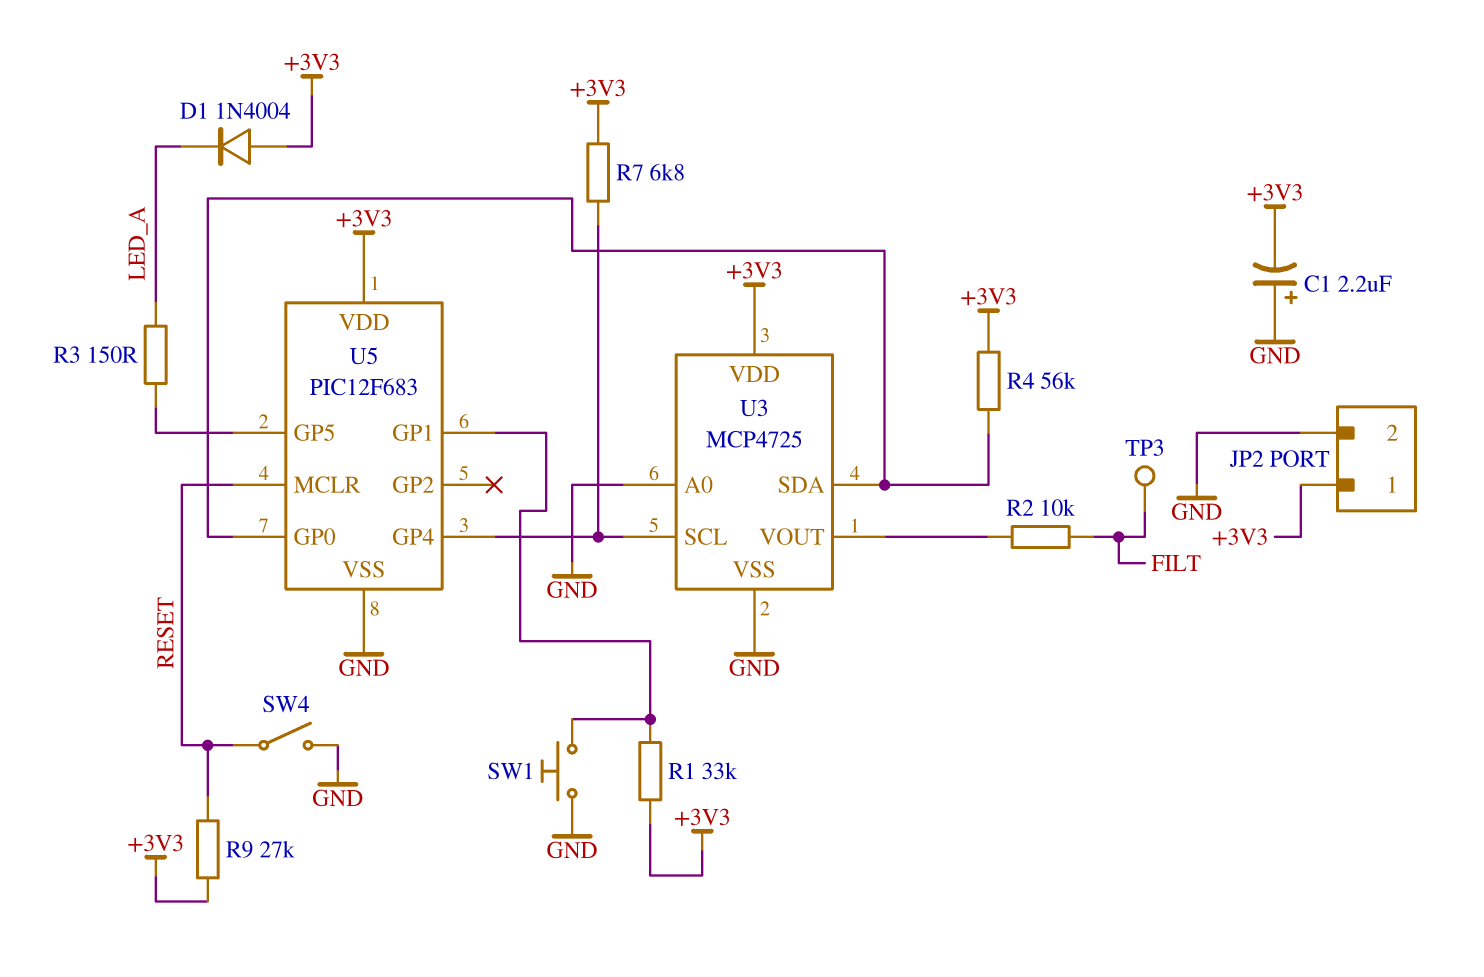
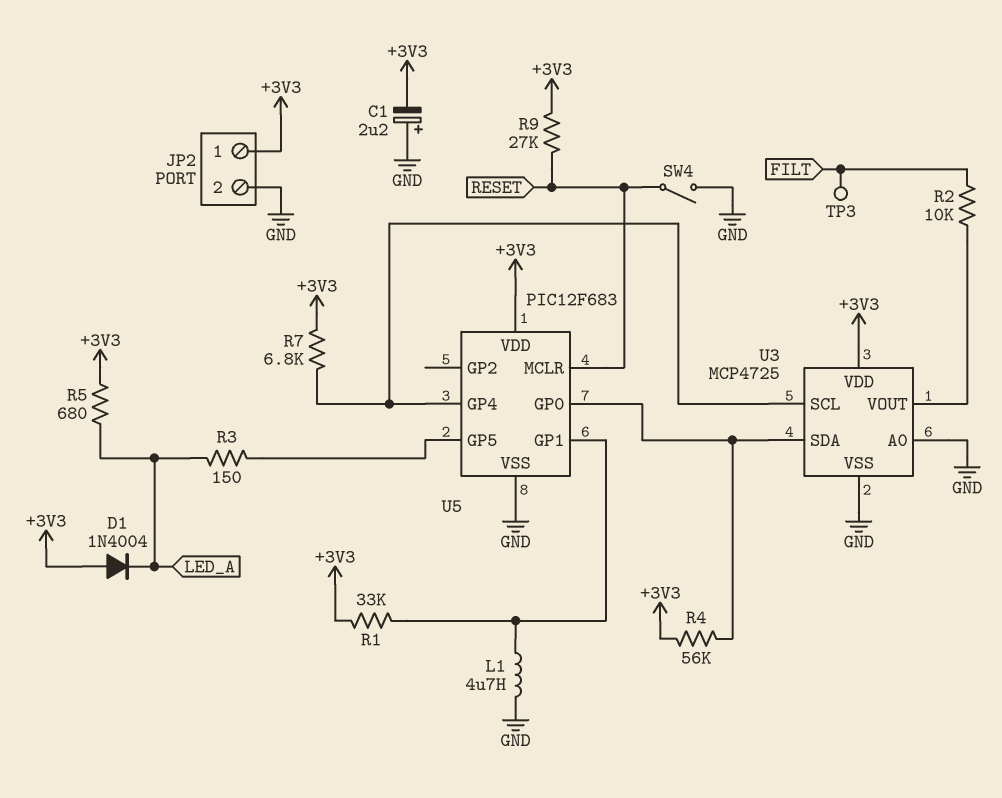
L1: none -> 4.7uH (GND, U5/GP1)
R5: none -> 680 (+3V3, LED_A)
SW1: button (GND, U5/GP1) -> none

